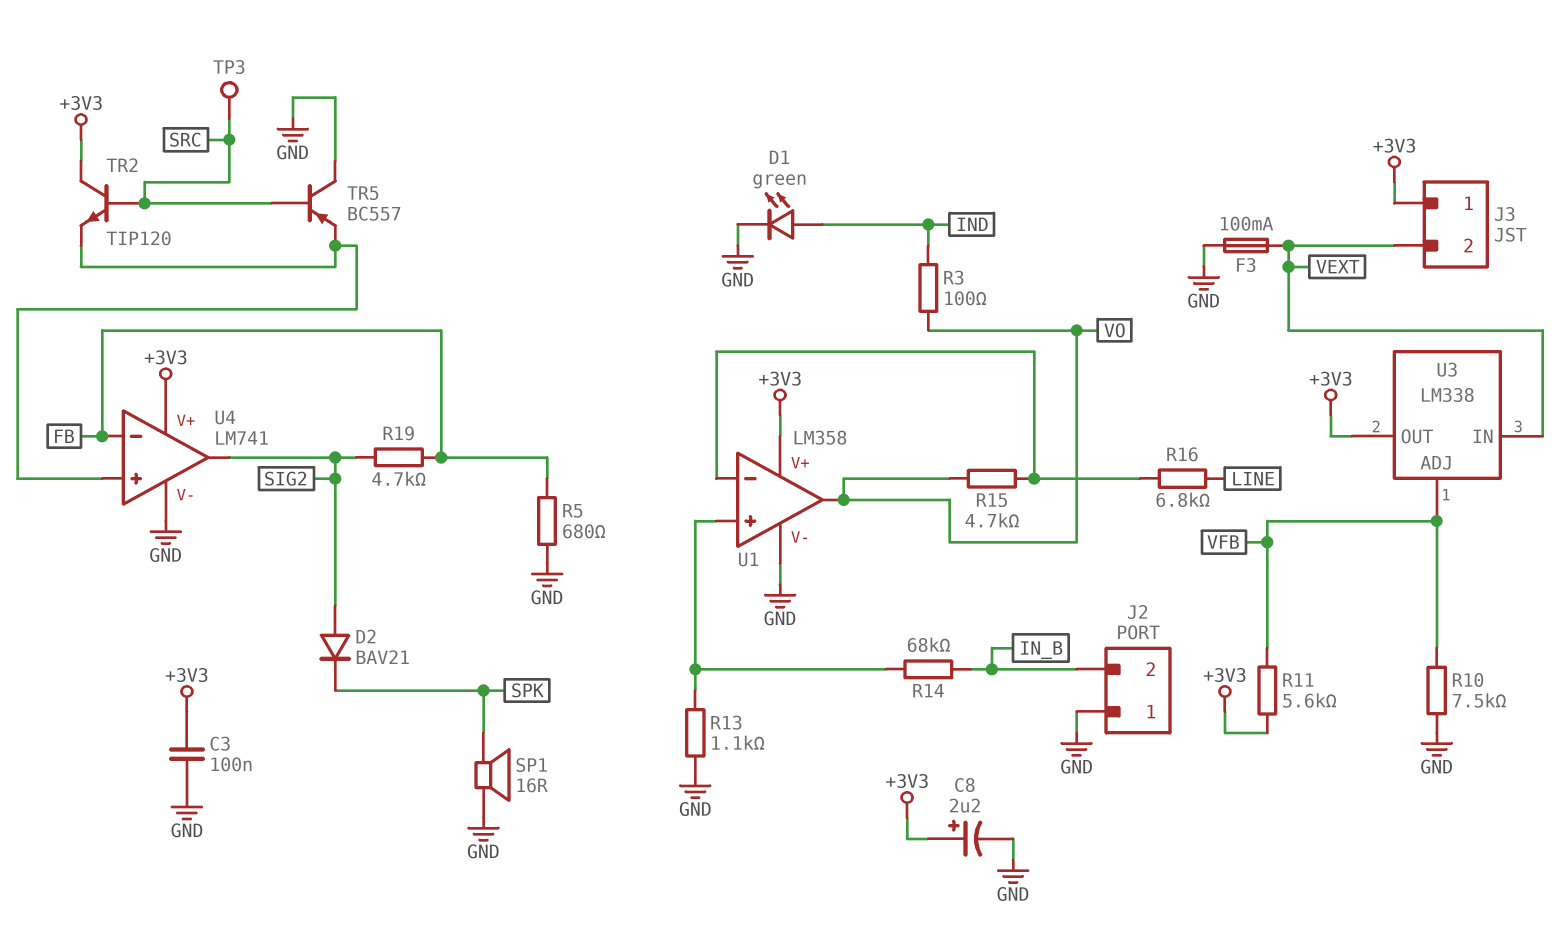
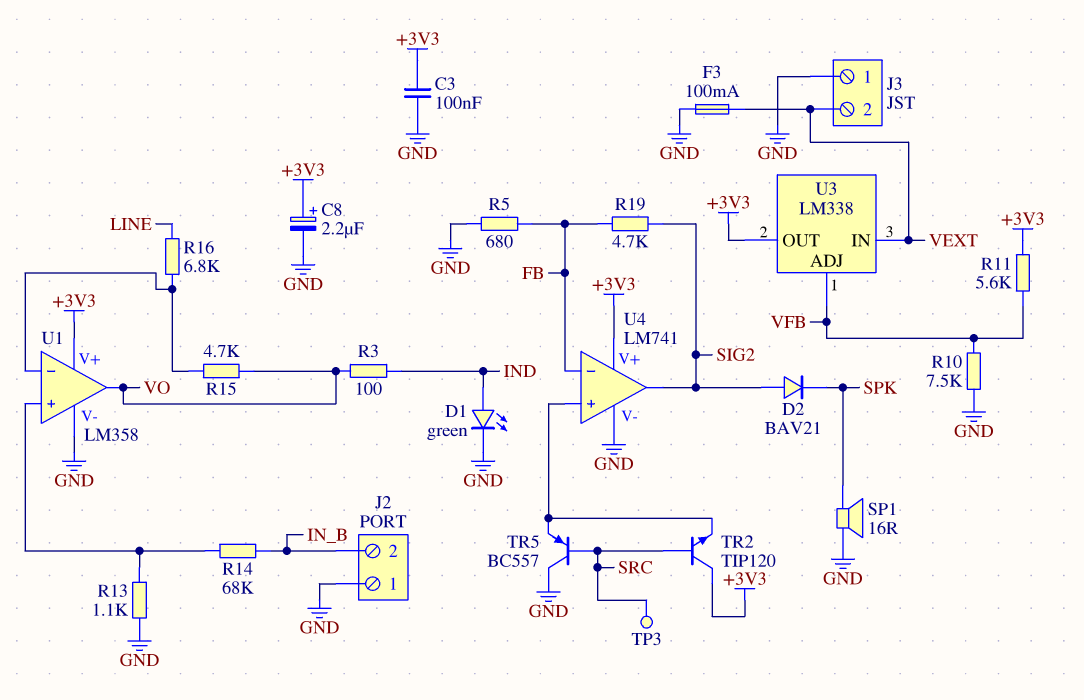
J3 pin 1: +3V3 -> GND

